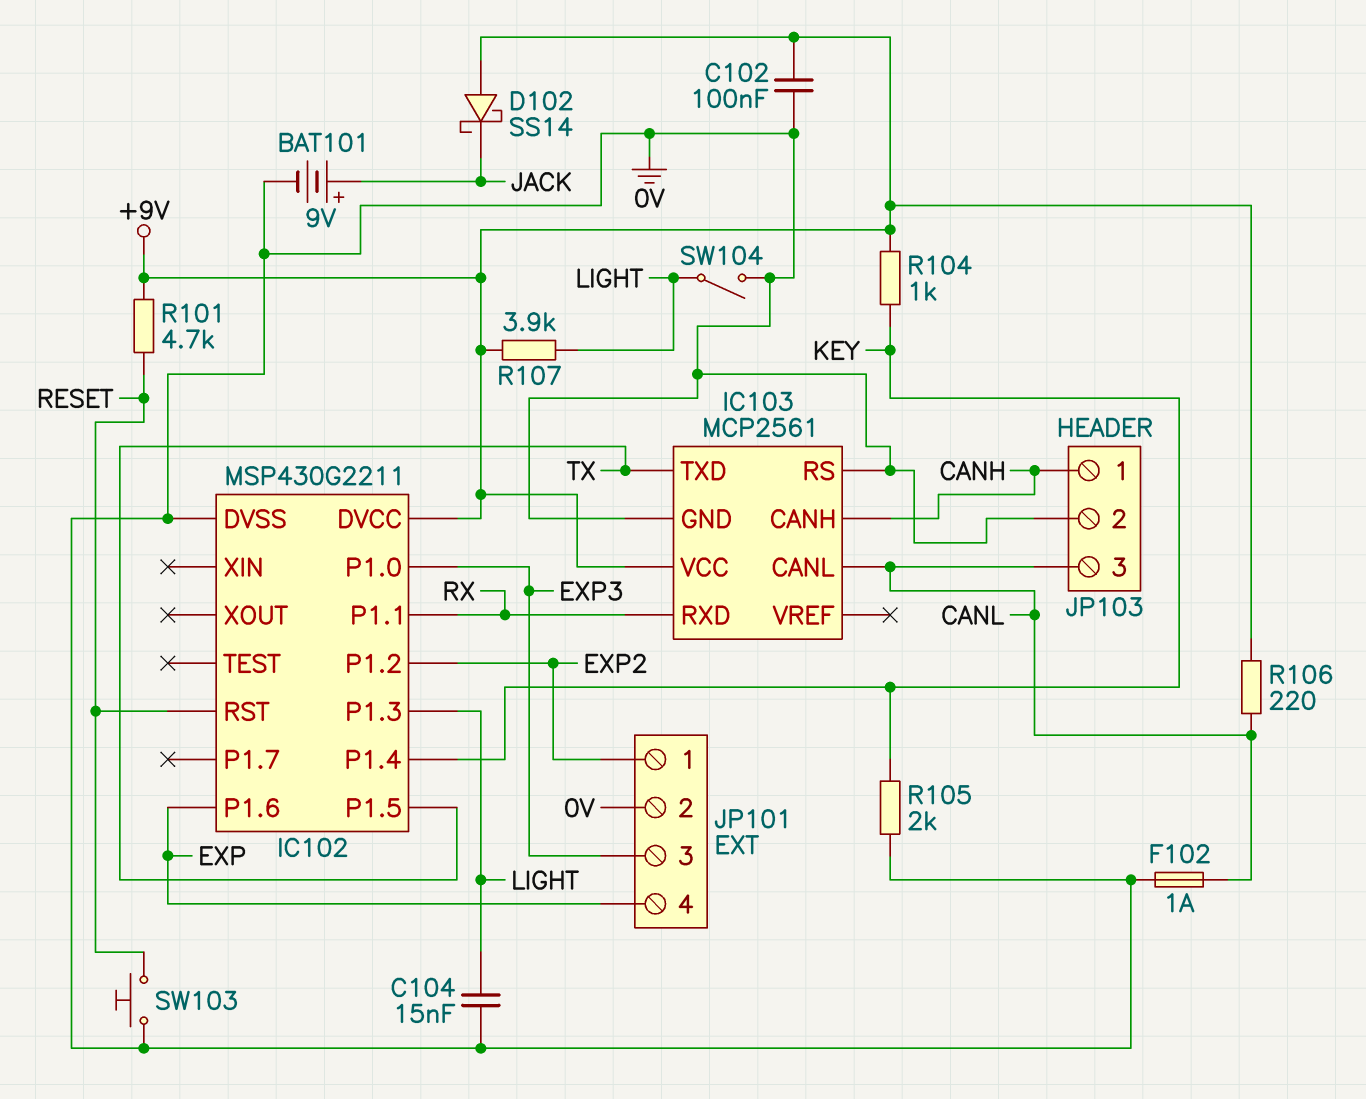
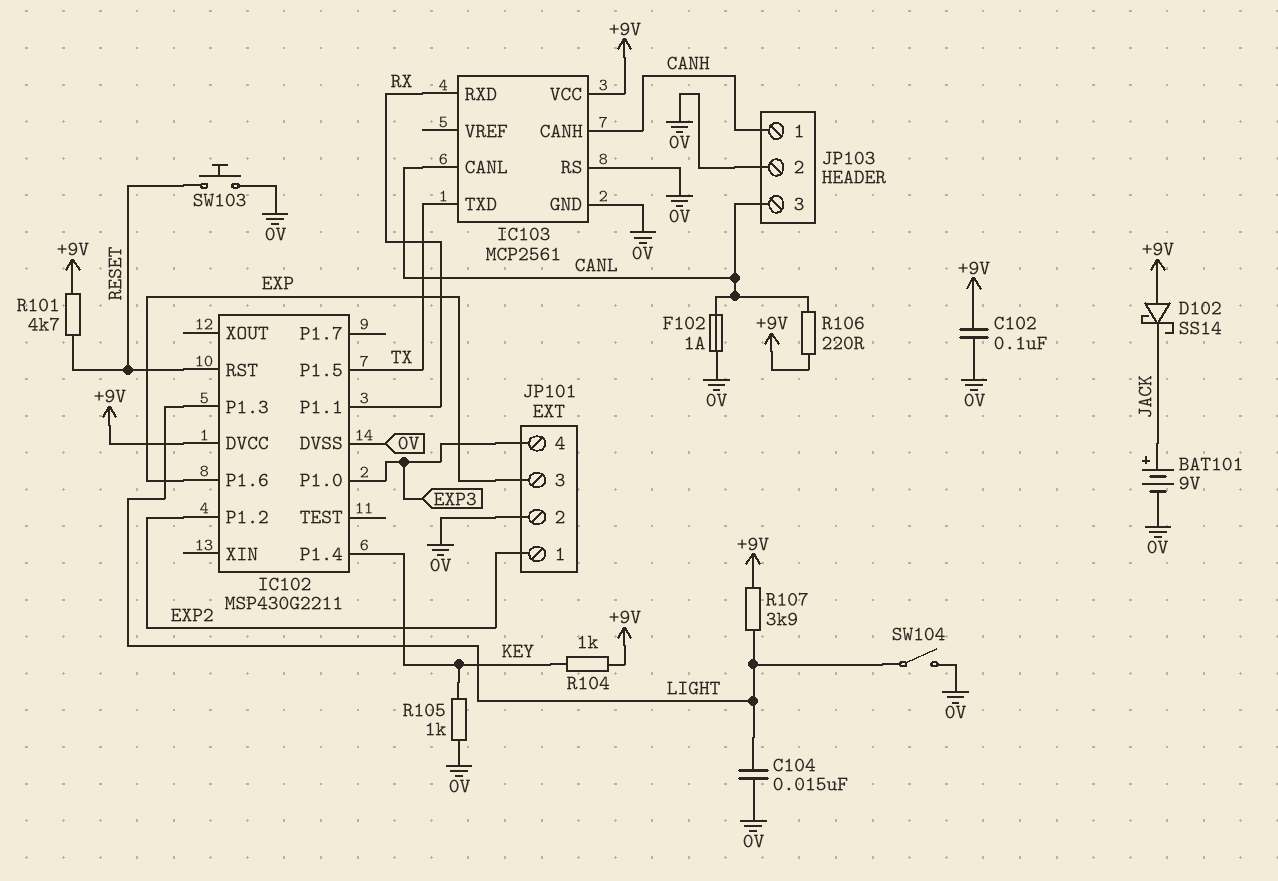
JP101 pin 3: EXP3 -> EXP
JP101 pin 4: EXP -> EXP3
R105: 2k (0V, KEY) -> 1k (0V, KEY)

